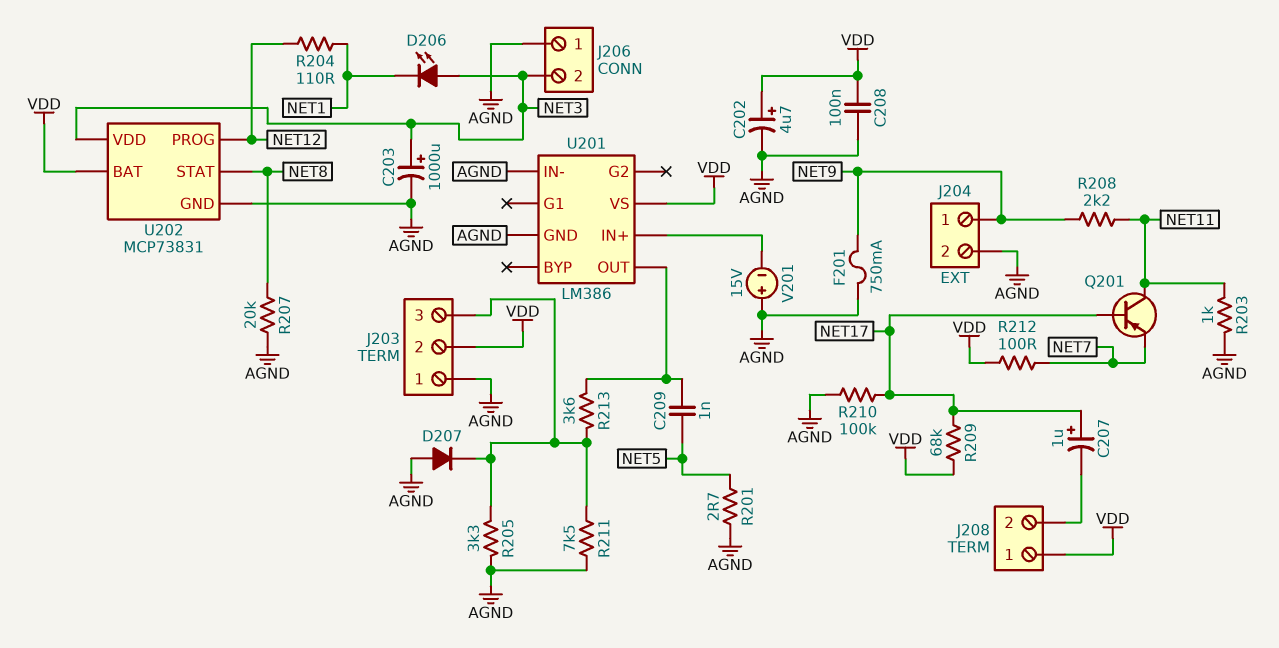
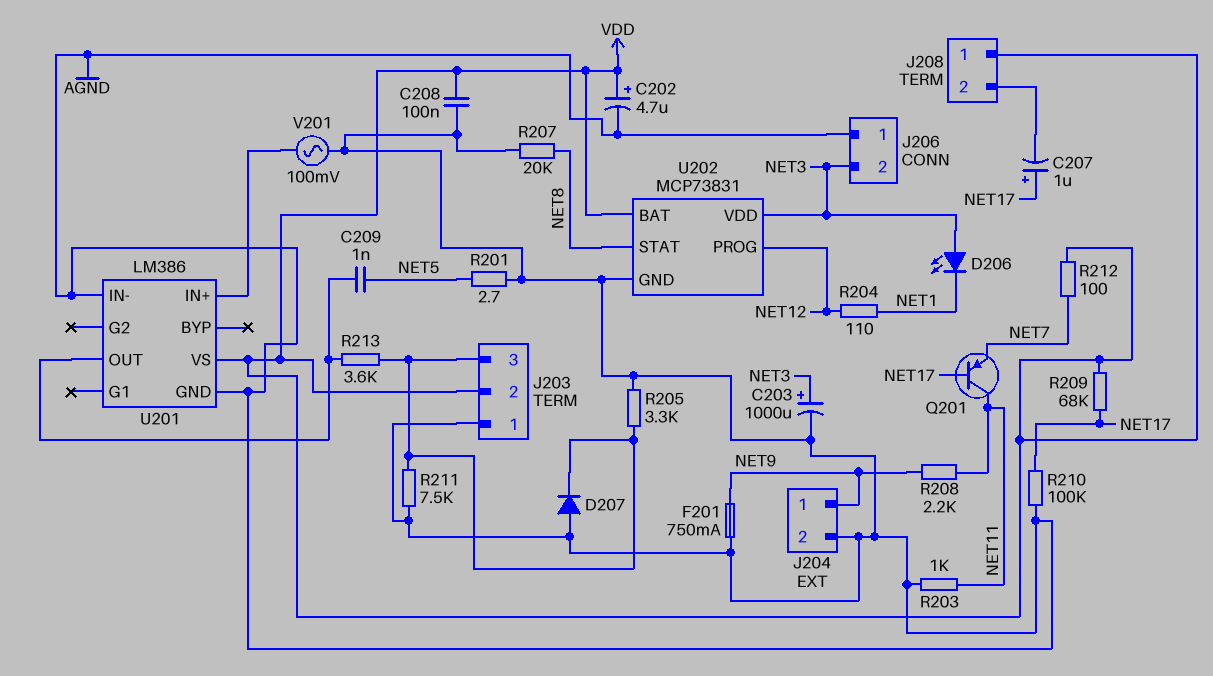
V201: 15V (plus AGND, minus U201/IN+) -> AC 100mV (AGND, U201/IN+)

